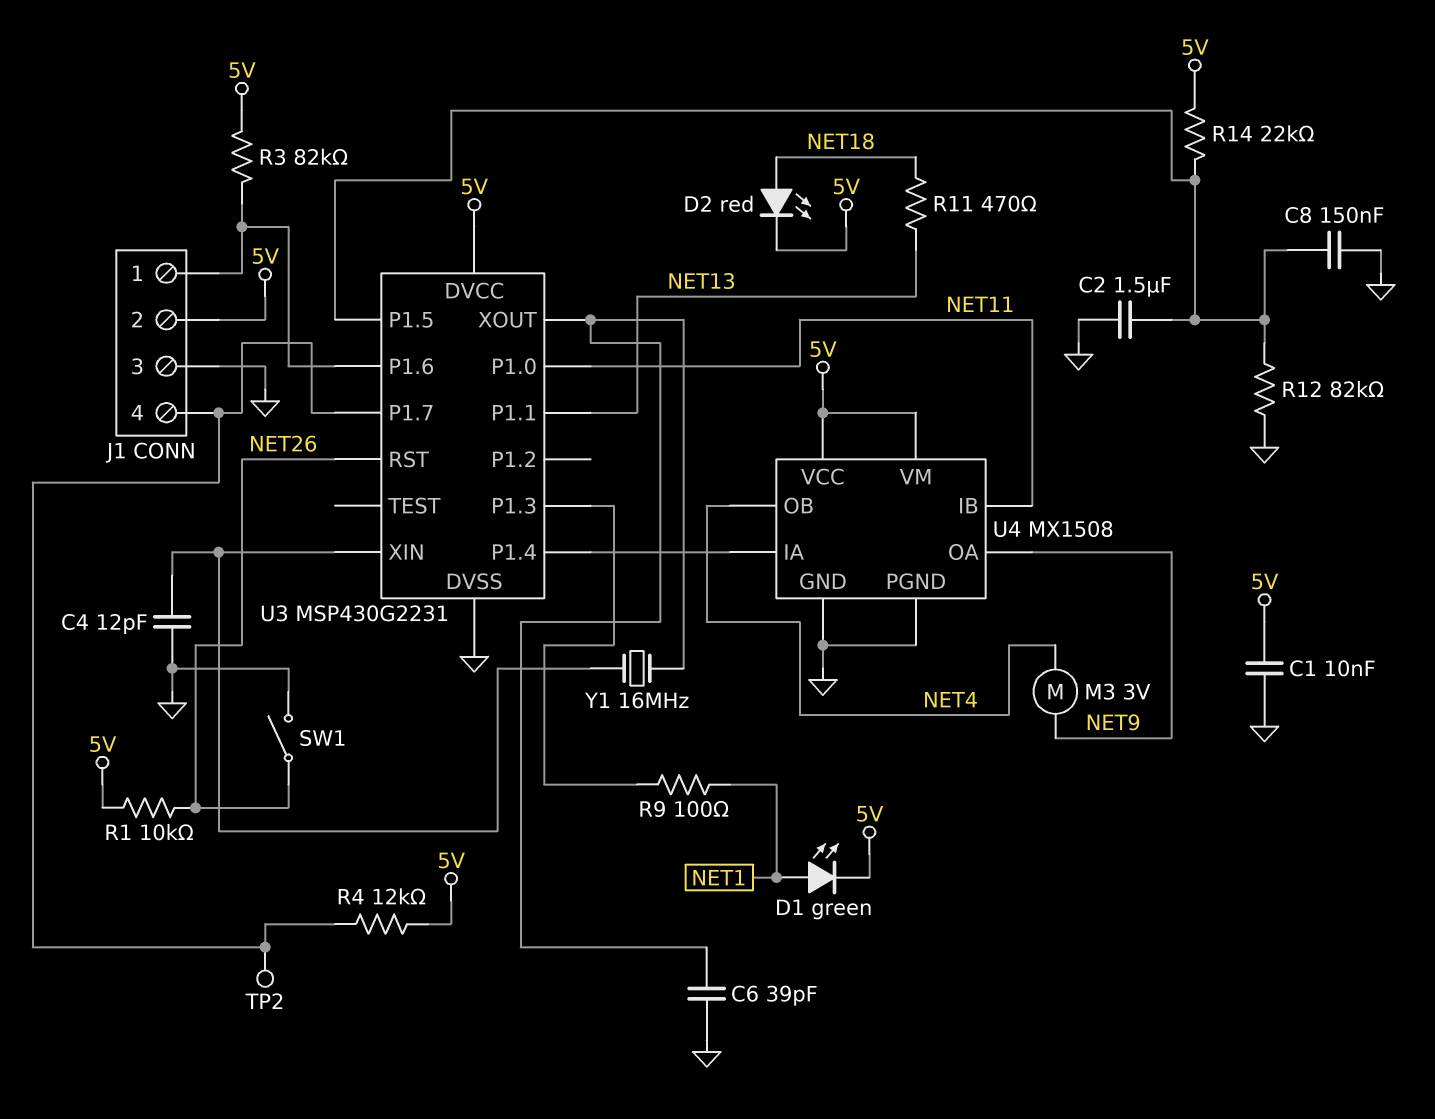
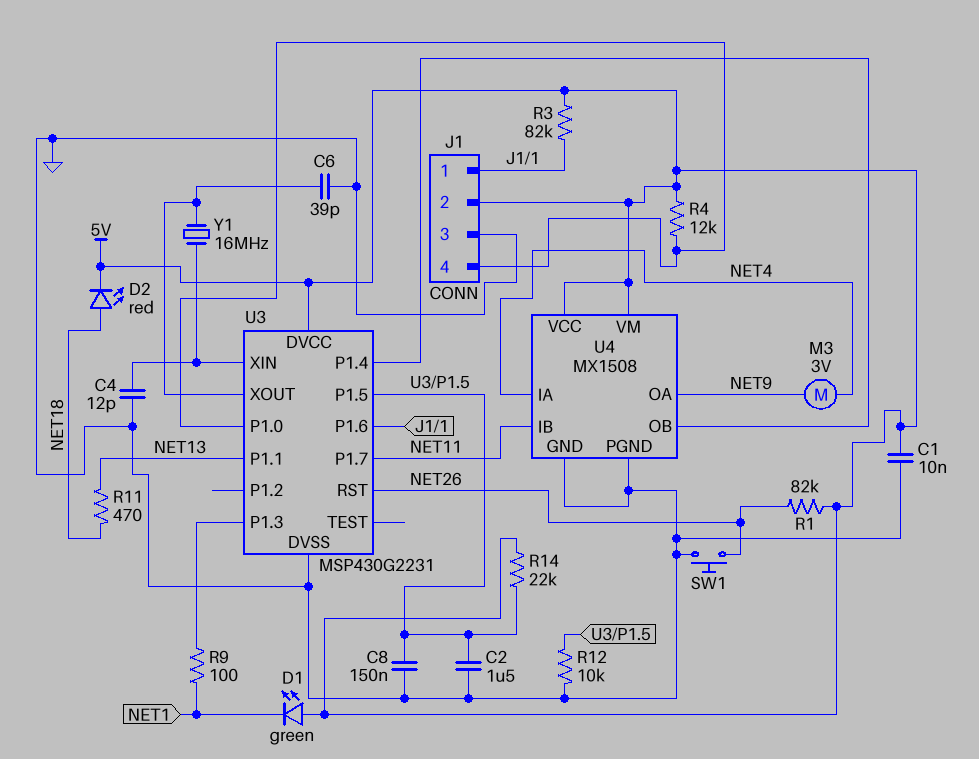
D1: LED green (A NET1, K 5V) -> LED green (A 5V, K NET1)
R1: 10k (5V, NET26) -> 82k (5V, NET26)
R12: 82k (GND, U3/P1.5) -> 10k (GND, U3/P1.5)
SW1: switch (GND, NET26) -> button (GND, NET26)
TP2: test point (J1/4) -> none
U3 pin P1.0: NET11 -> J1/4
U3 pin P1.7: J1/4 -> NET11
U4 pin IA: U3/P1.4 -> NET4
U4 pin OB: NET4 -> U3/P1.4

